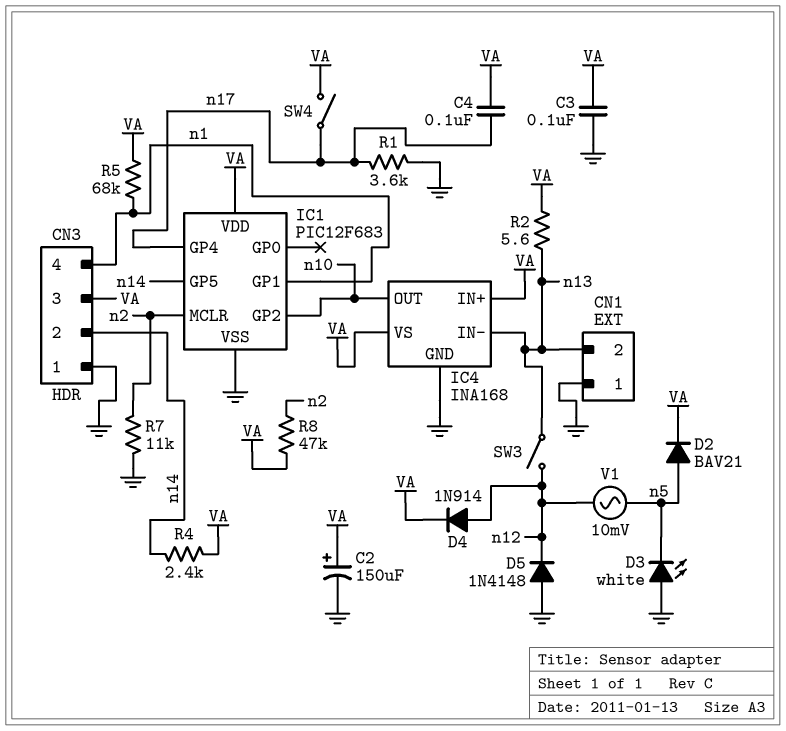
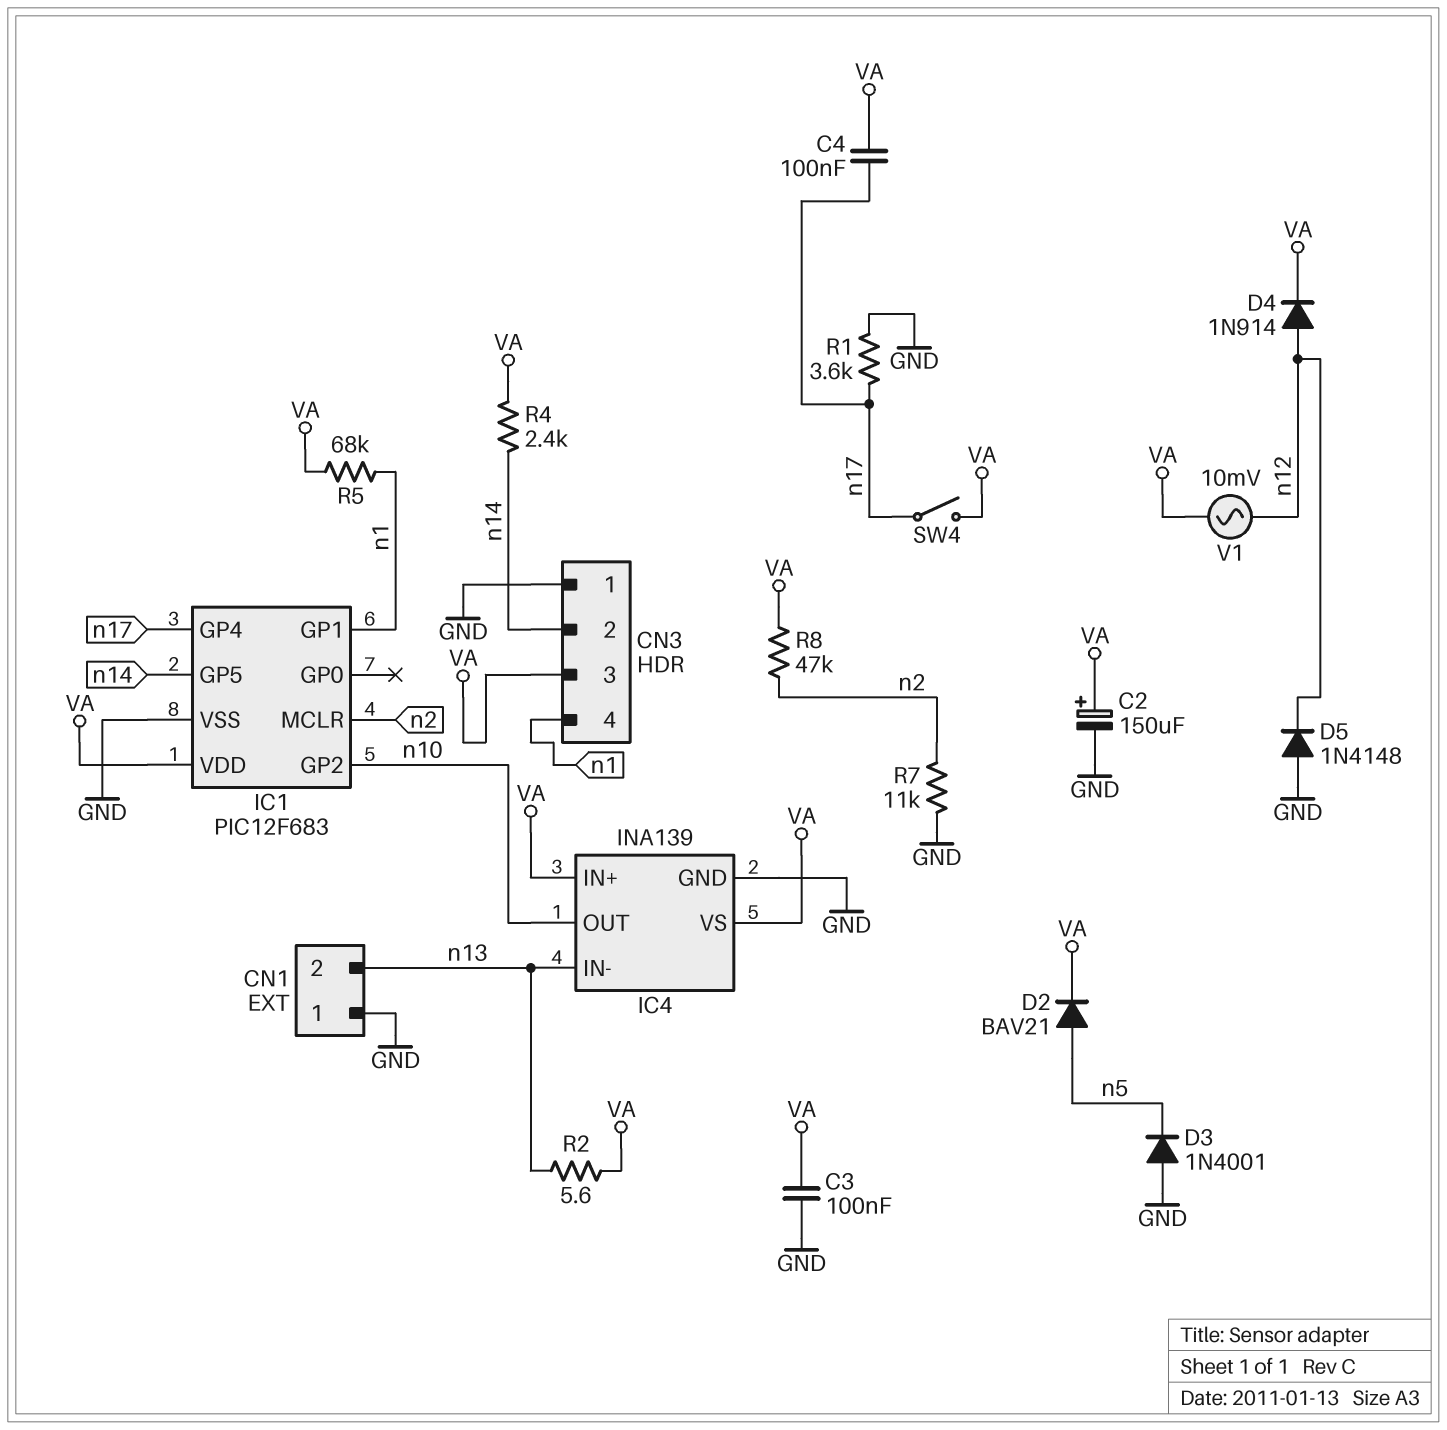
D3: LED white (A GND, K n5) -> diode 1N4001 (A GND, K n5)
IC4: INA168 -> INA139
SW3: switch (n12, n13) -> none
V1: AC 10mV (n5, n12) -> AC 10mV (VA, n12)

